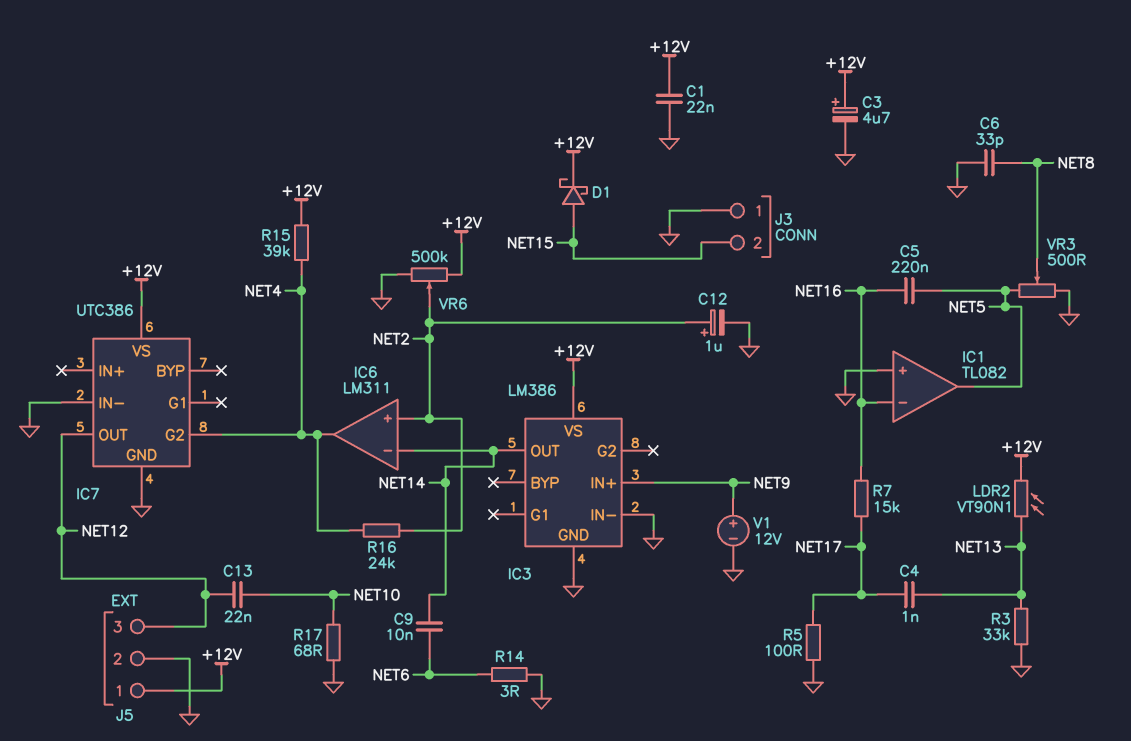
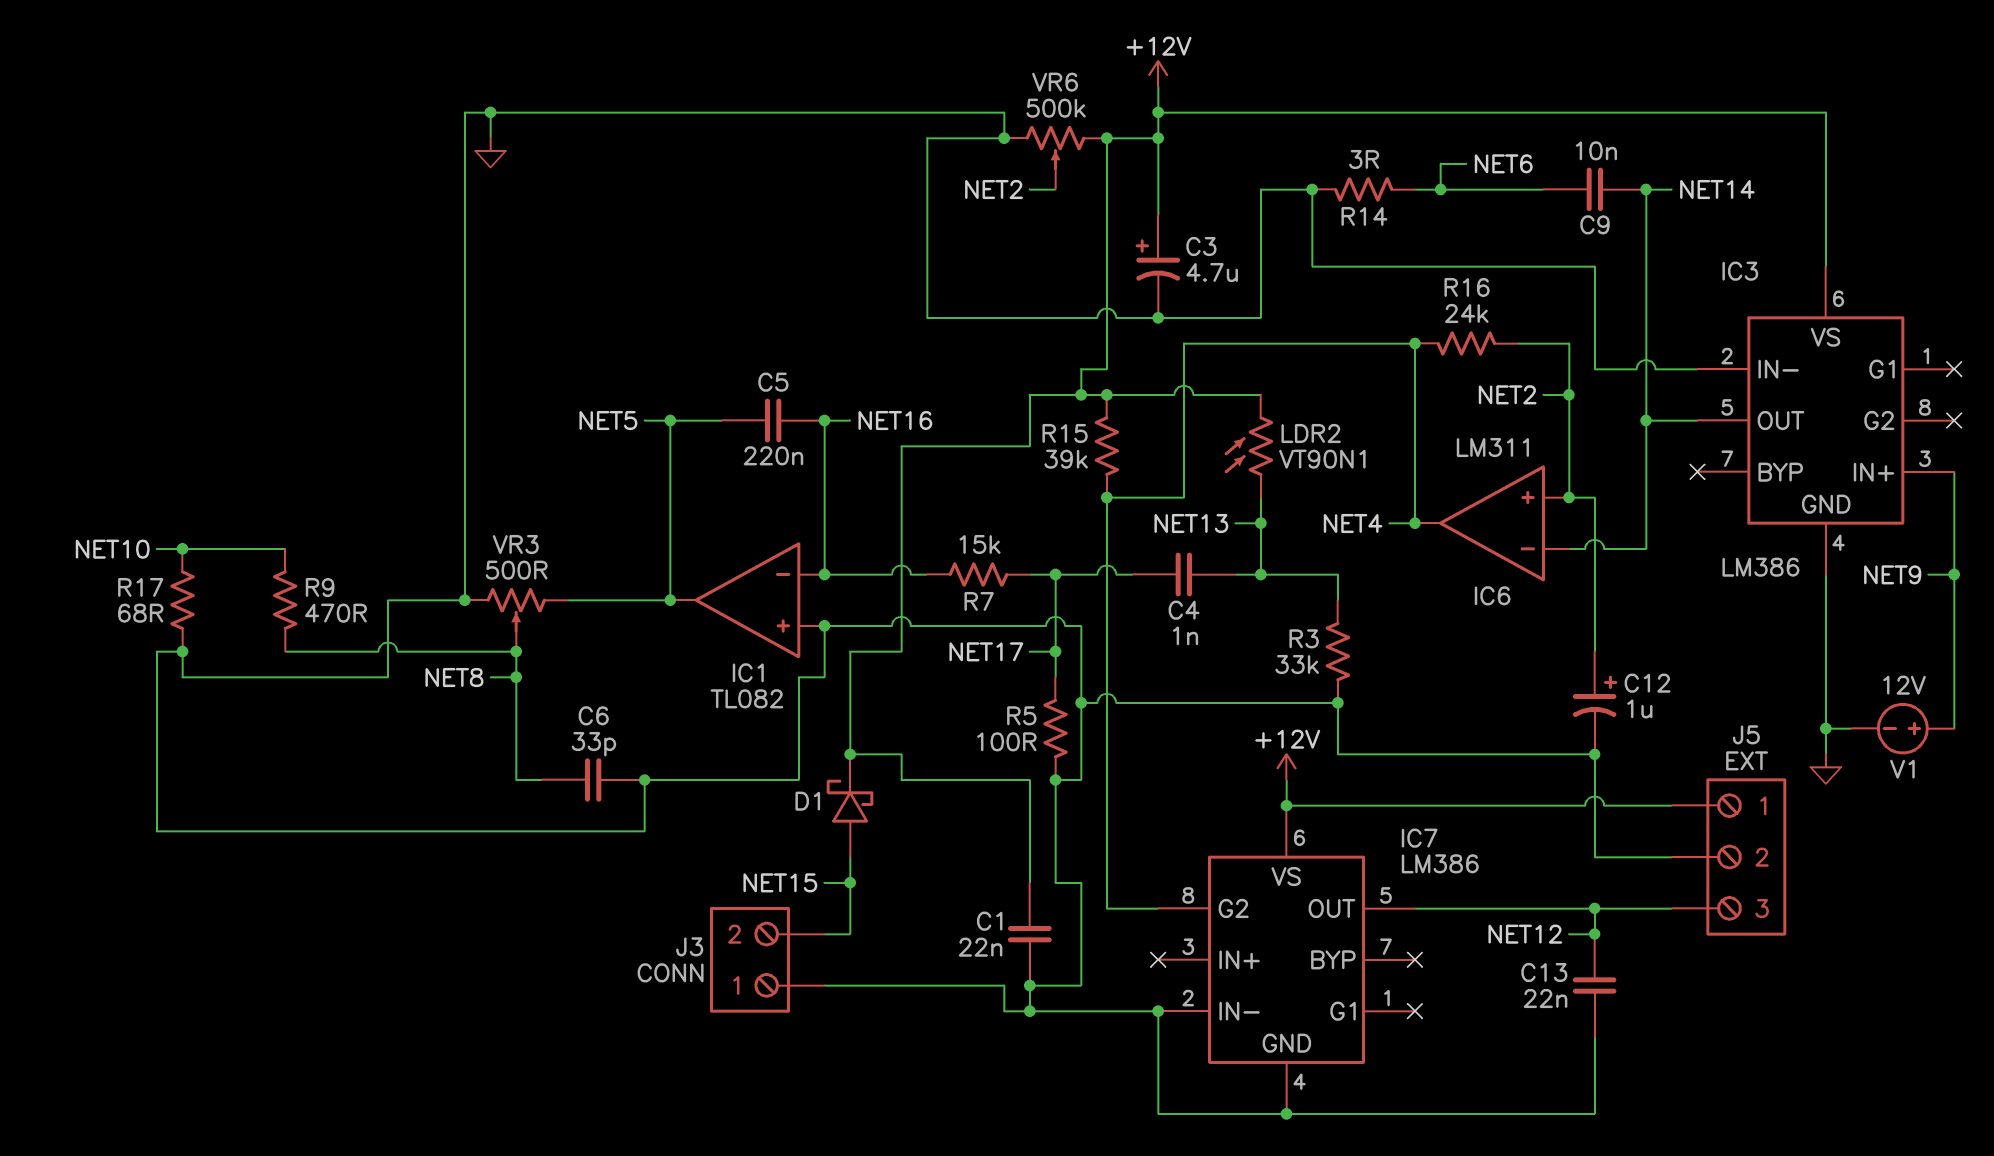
C13: 22nF (NET10, NET12) -> 22nF (GND, NET12)
IC7: UTC386 -> LM386
R9: none -> 470 (NET8, NET10)

